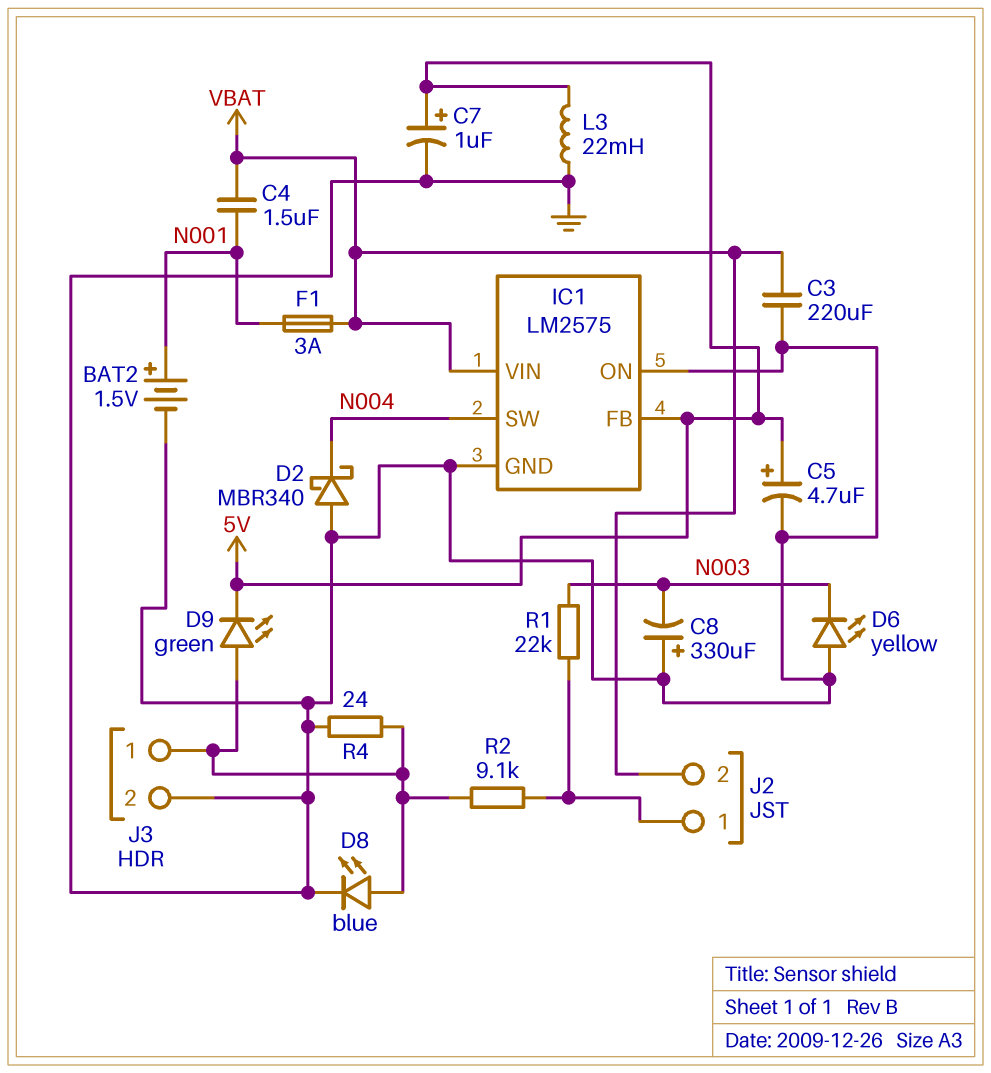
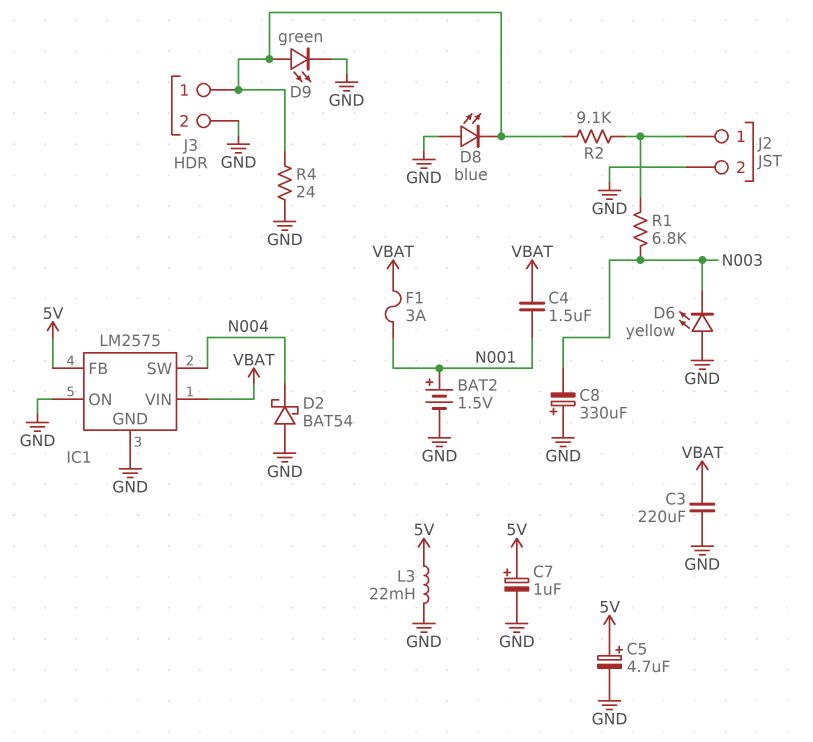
D2: schottky MBR340 (A GND, K N004) -> schottky BAT54 (A GND, K N004)
D8: LED blue (A J3/1, K GND) -> LED blue (A GND, K J3/1)
D9: LED green (A J3/1, K 5V) -> LED green (A J3/1, K GND)
J2 pin 2: VBAT -> GND
R1: 22k (J2/1, N003) -> 6.8k (J2/1, N003)

